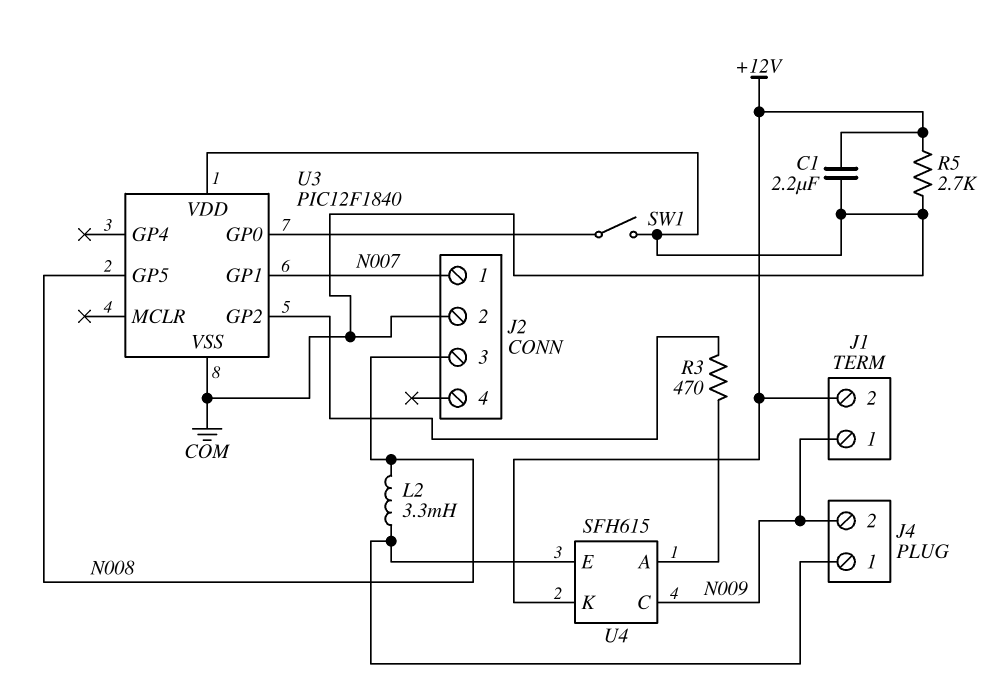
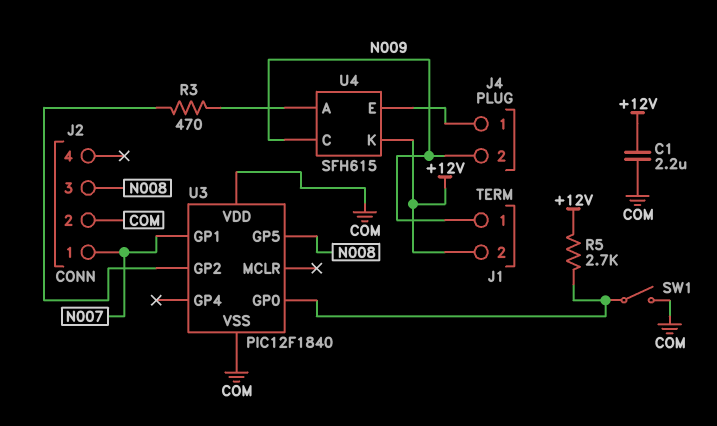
L2: 3.3mH (J4/1, N008) -> none
R5: 2.7k (+12V, COM) -> 2.7k (+12V, U3/GP0)

